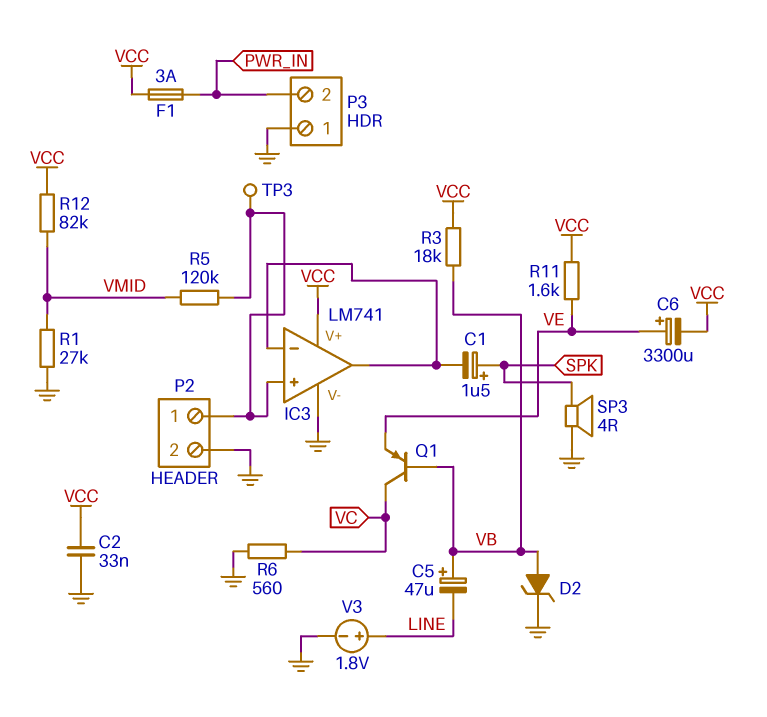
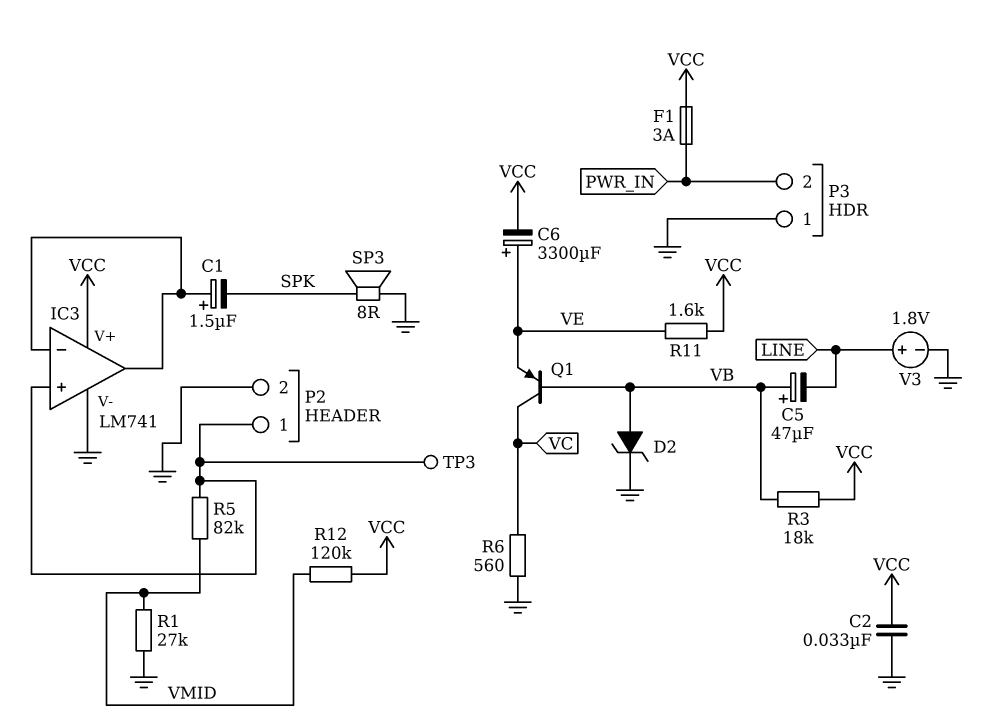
C1: 1.5uF (plus SPK, minus IC3/in-) -> 1.5uF (plus IC3/in-, minus SPK)
R5: 120k (IC3/in+, VMID) -> 82k (IC3/in+, VMID)
R12: 82k (VCC, VMID) -> 120k (VCC, VMID)
SP3: speaker 4R (GND, SPK) -> speaker 8R (GND, SPK)

